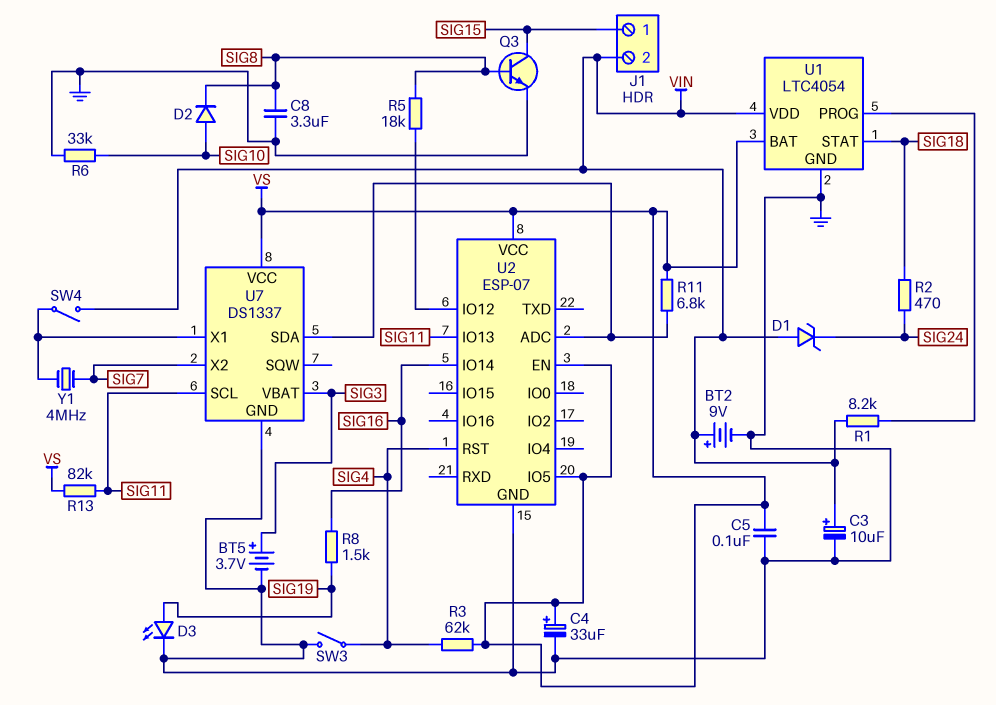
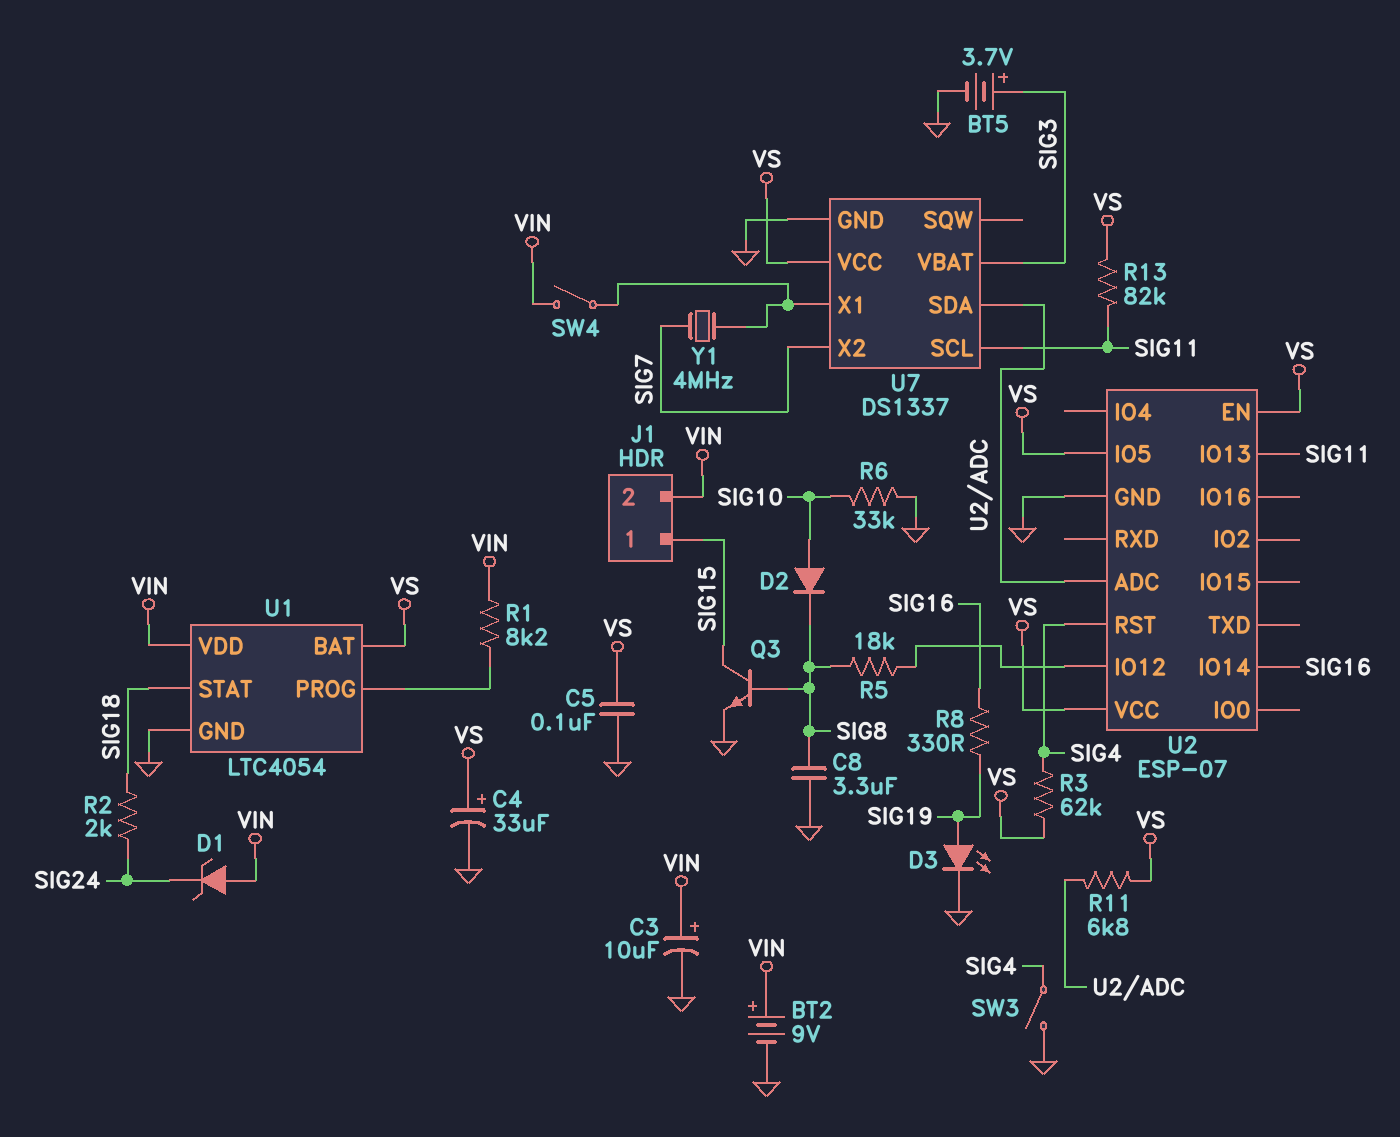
R2: 470 (SIG18, SIG24) -> 2k (SIG18, SIG24)
R8: 1.5k (SIG16, SIG19) -> 330 (SIG16, SIG19)

